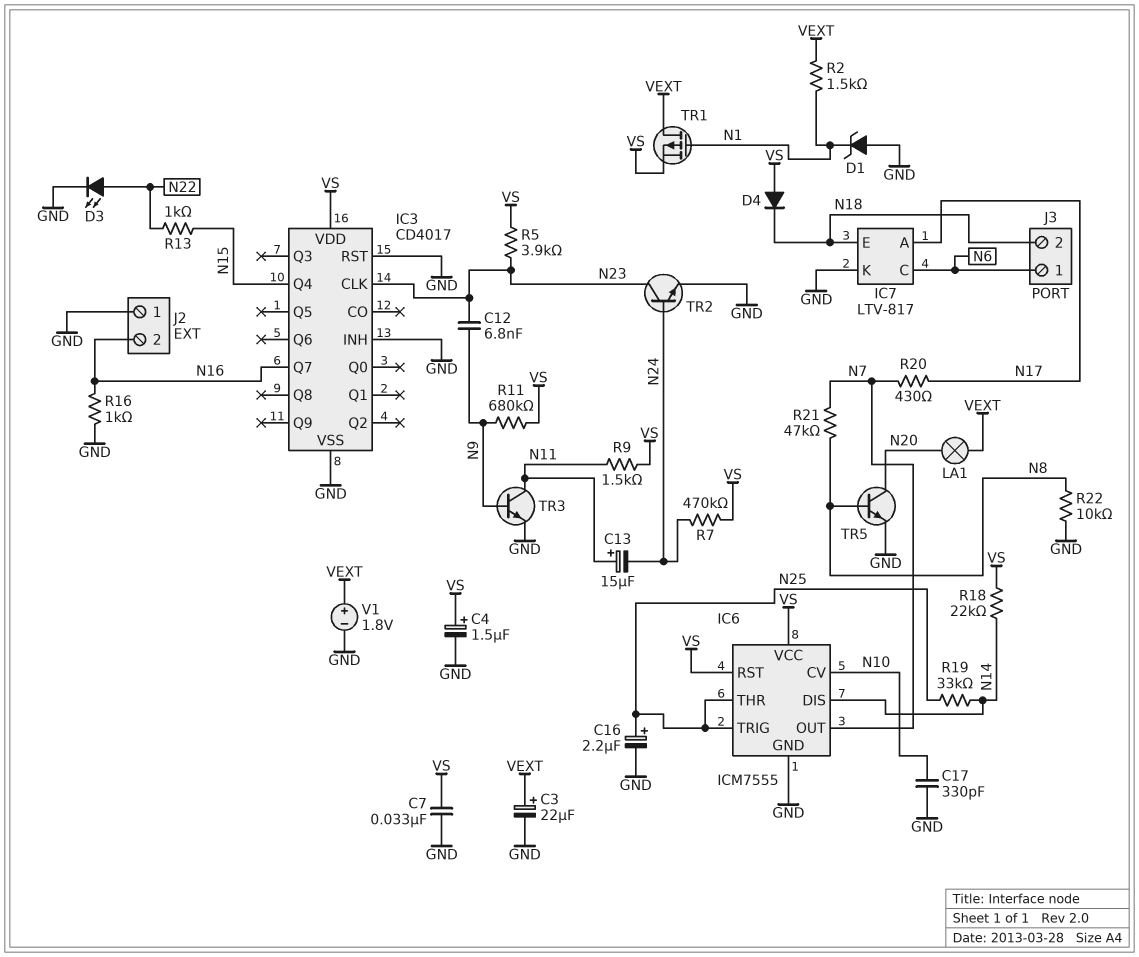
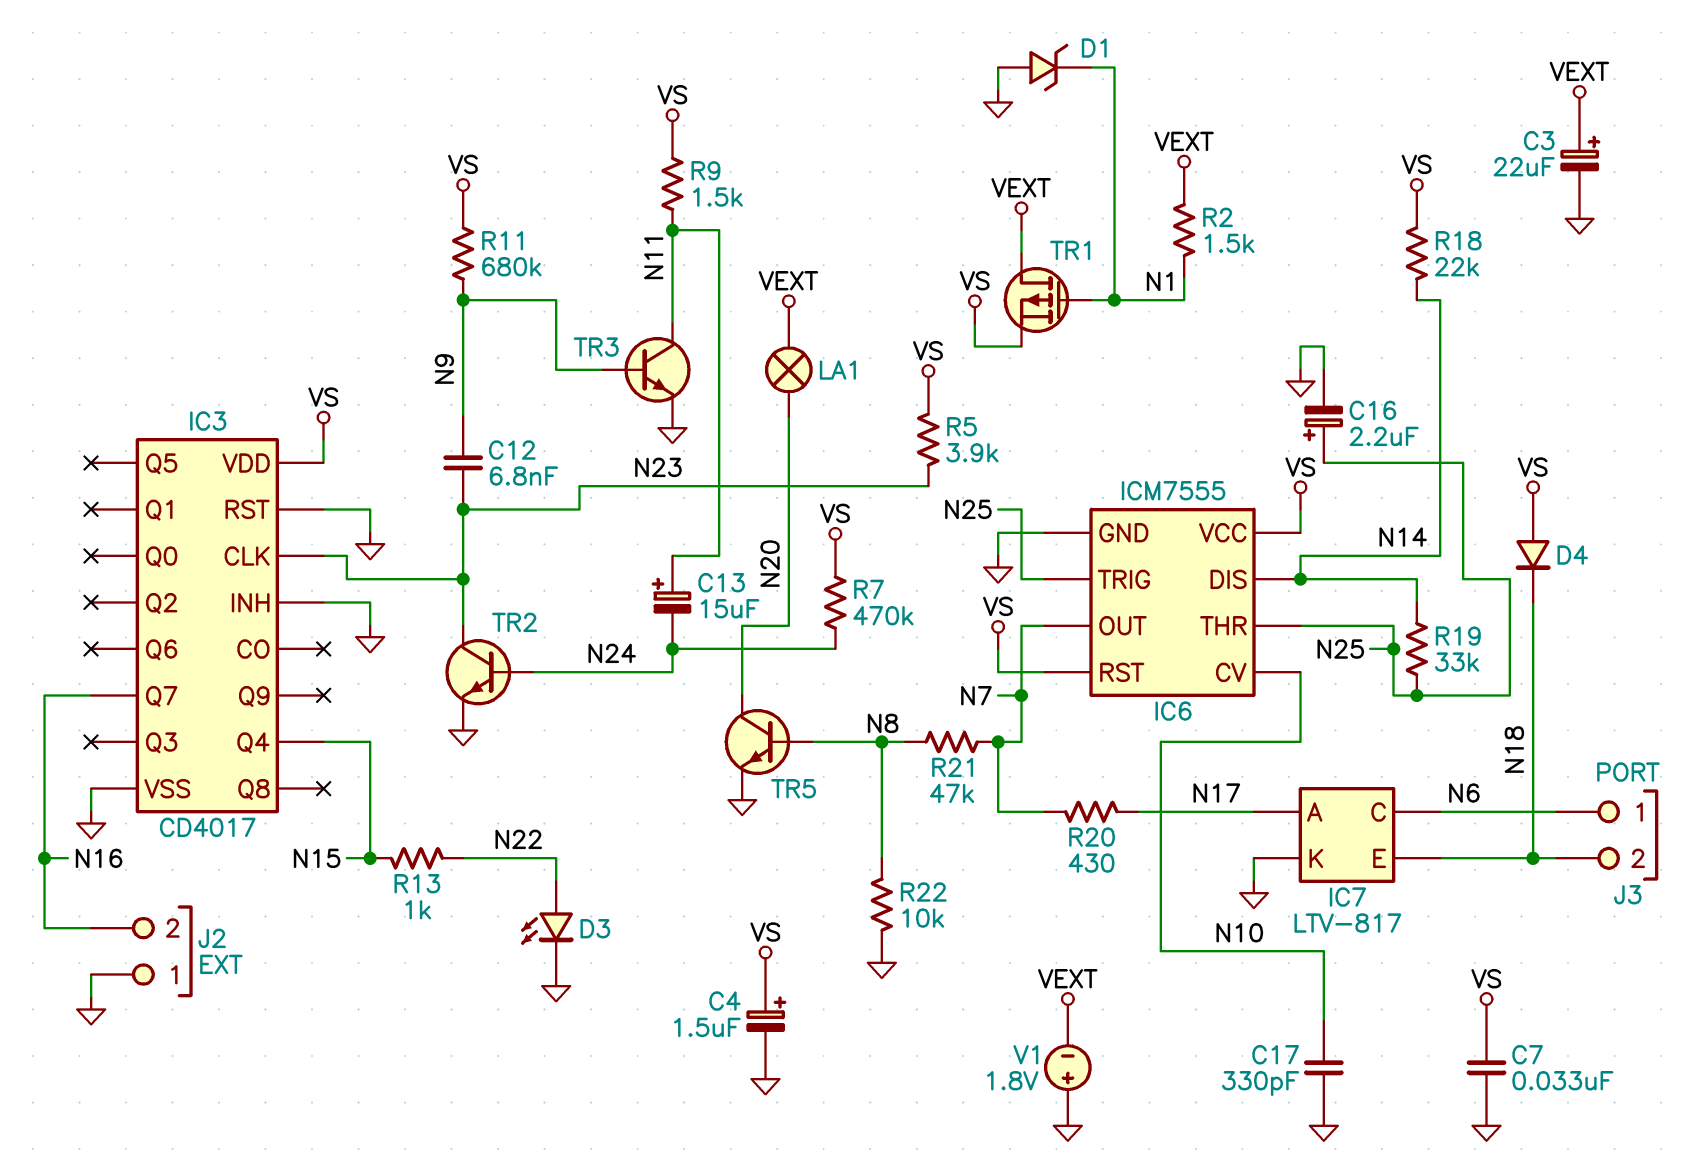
R16: 1k (GND, N16) -> none
V1: 1.8V (plus VEXT, minus GND) -> 1.8V (plus GND, minus VEXT)

